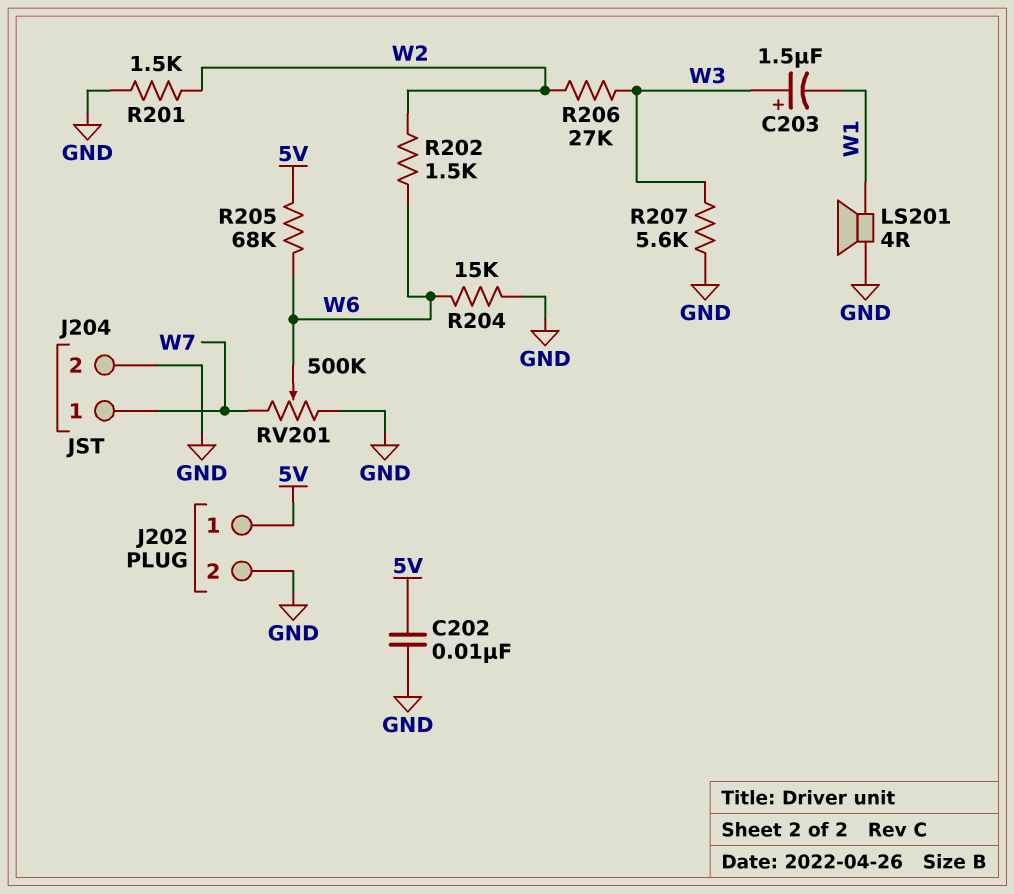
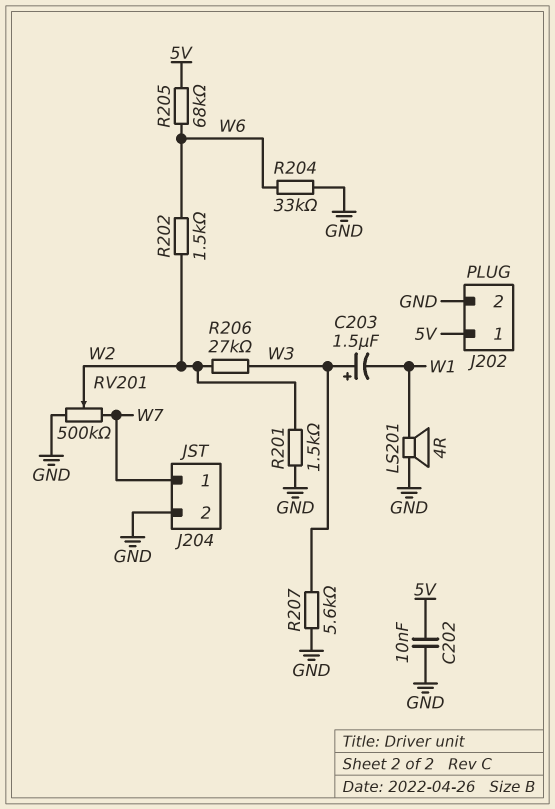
R204: 15k (GND, W6) -> 33k (GND, W6)
RV201: 500k (GND, W7, wiper W6) -> 500k (GND, W7, wiper W2)

